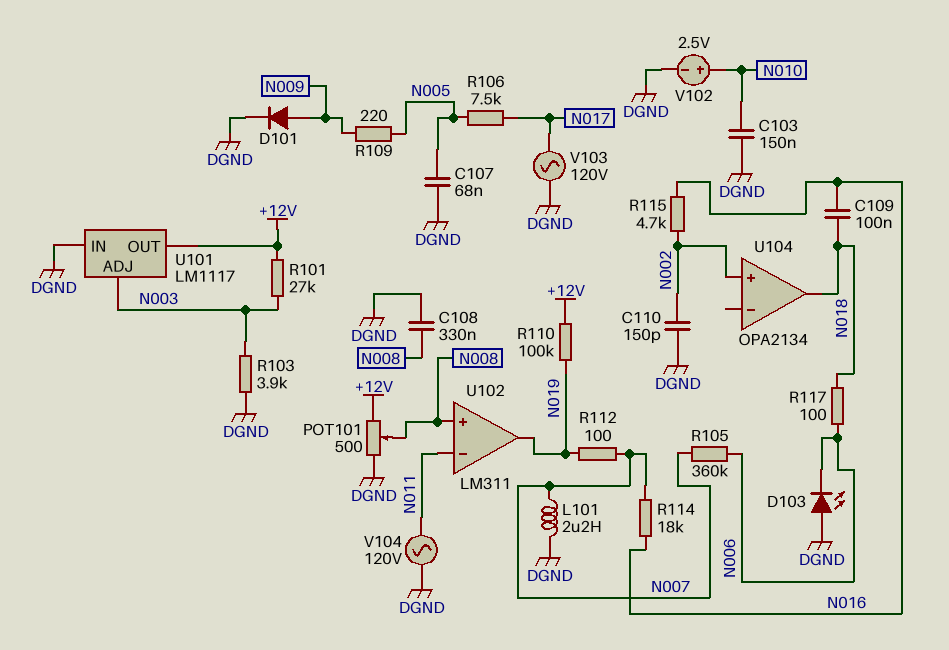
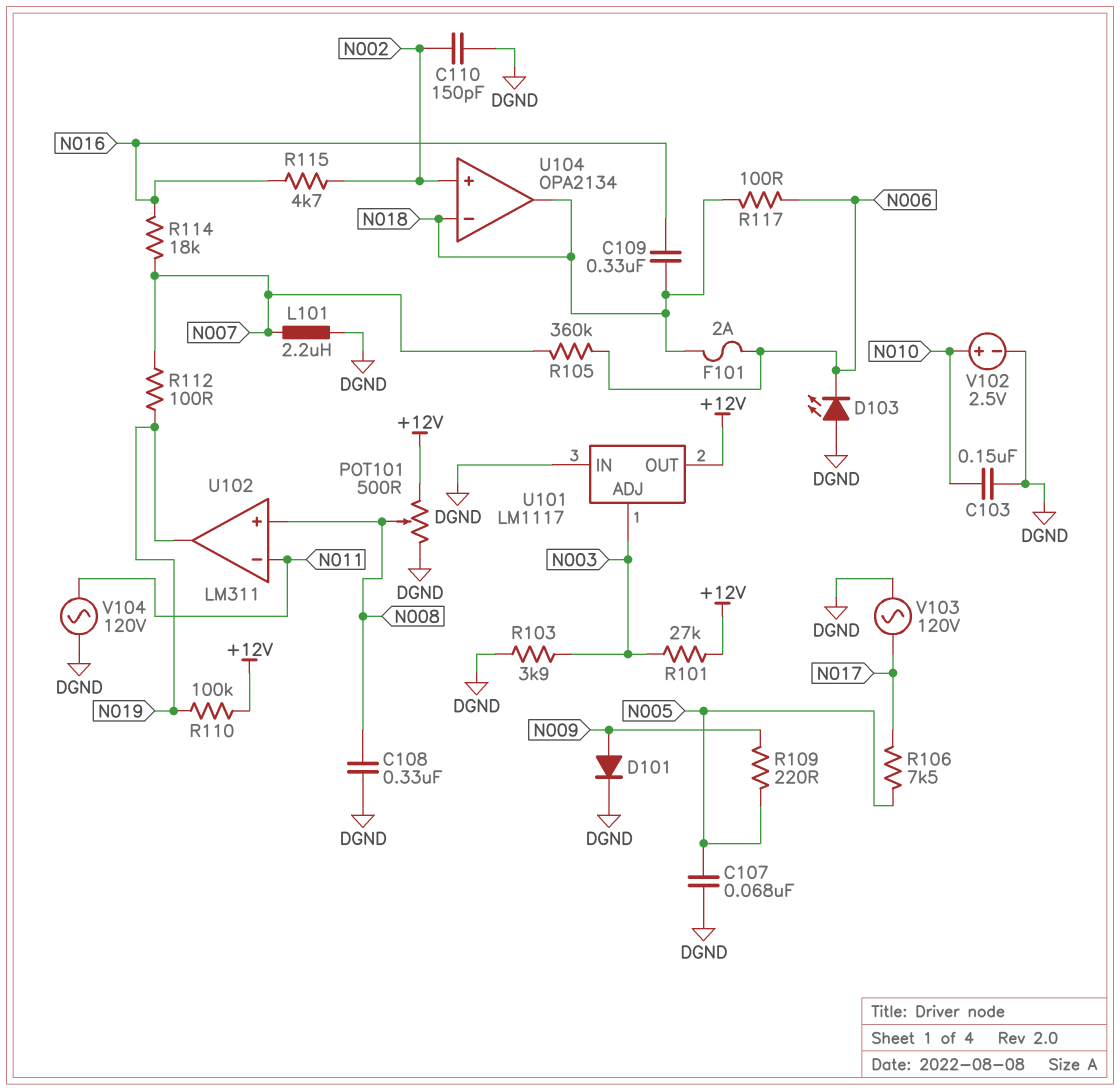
C109: 100nF (N016, N018) -> 330nF (N016, N018)
F101: none -> 2A (N006, N018)
U104 pin in-: none -> N018

